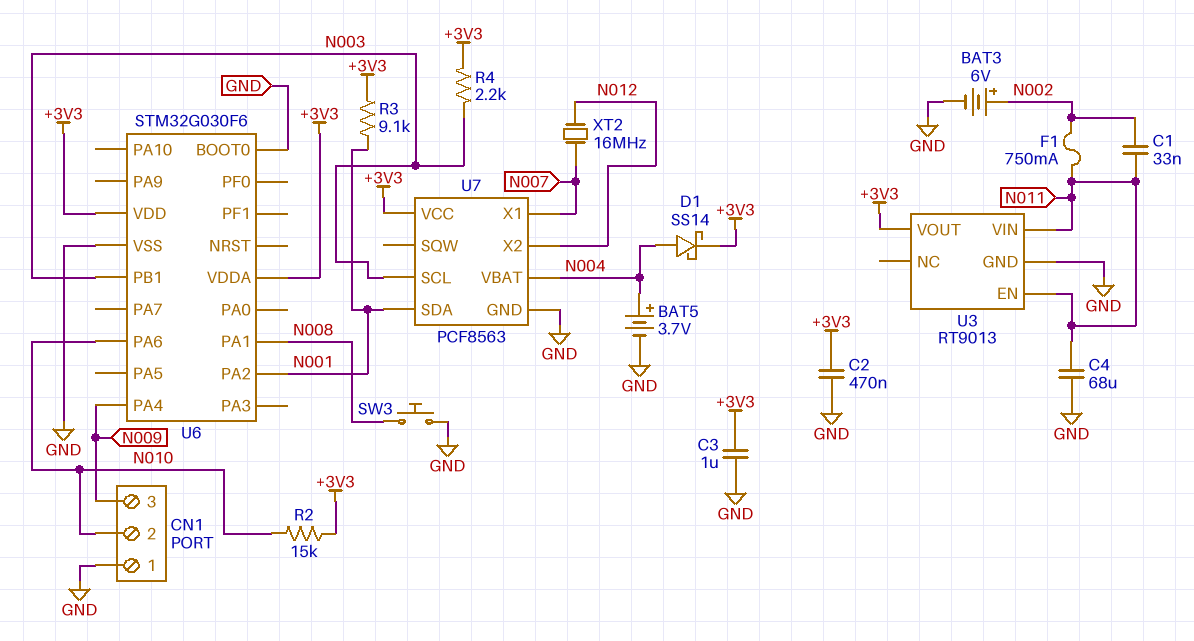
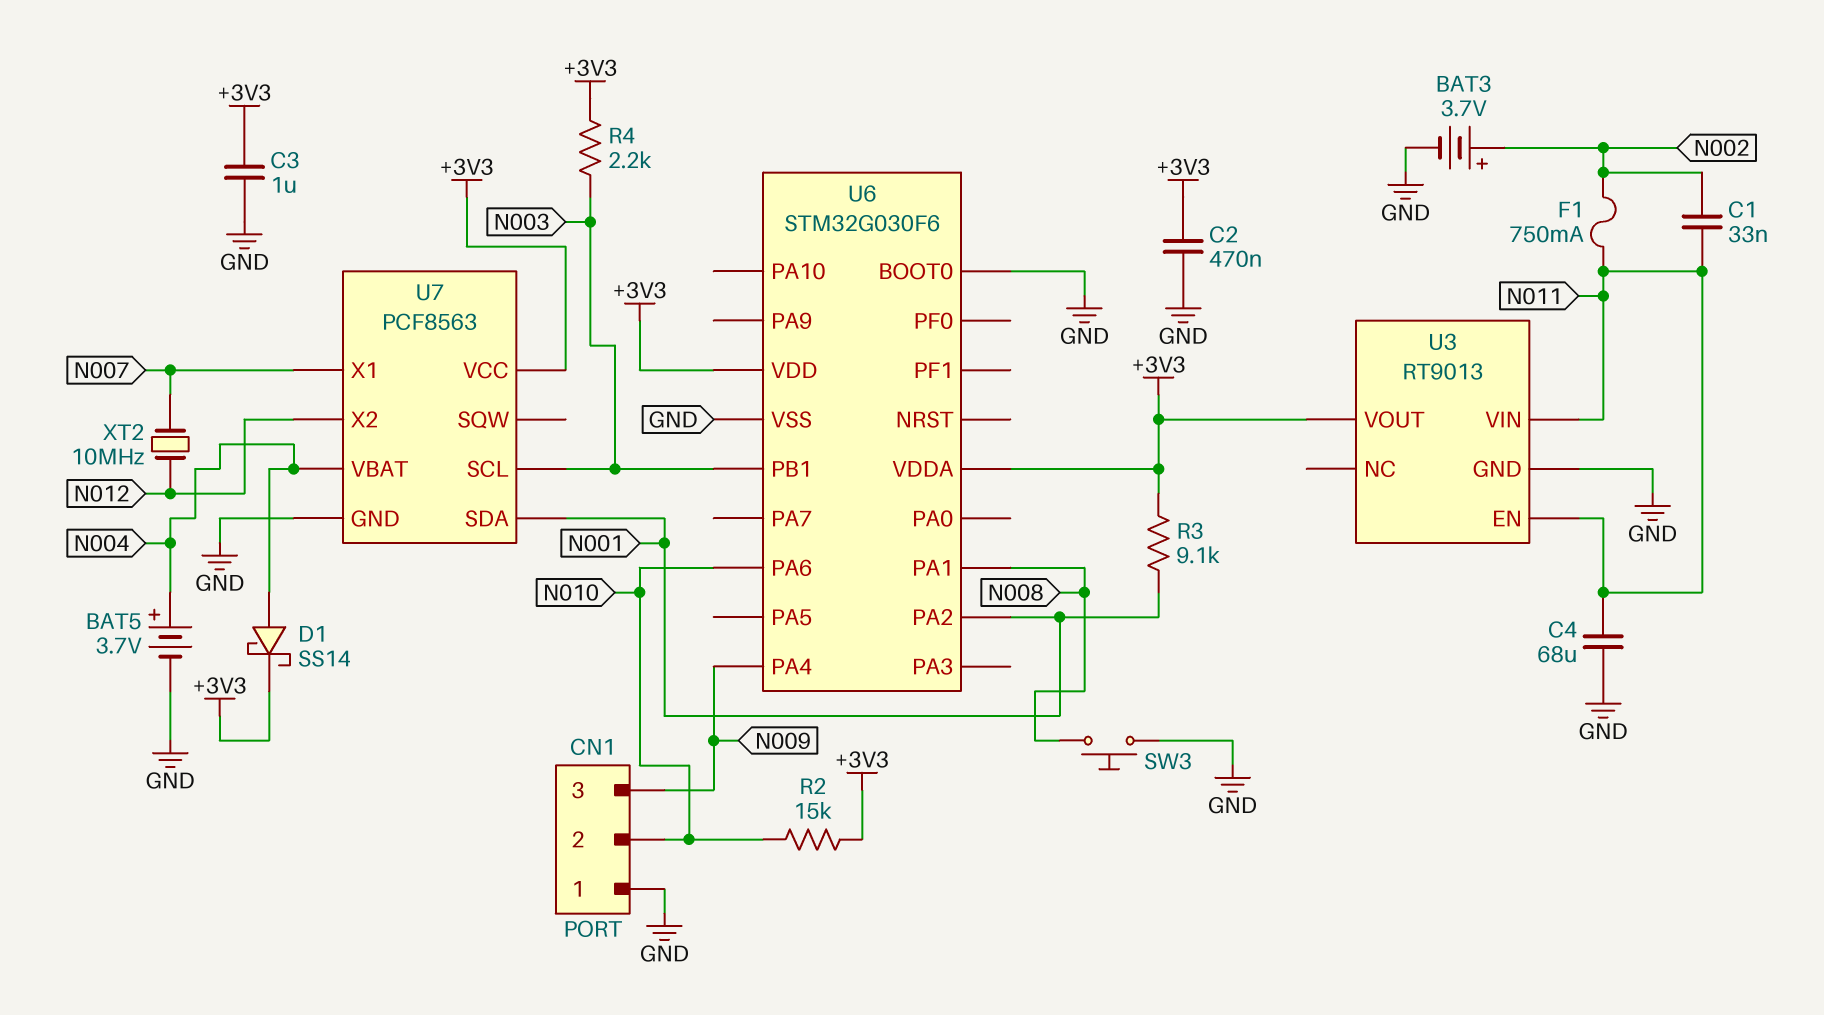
BAT3: 6V (plus N002, minus GND) -> 3.7V (plus N002, minus GND)
XT2: 16MHz (N007, N012) -> 10MHz (N007, N012)

